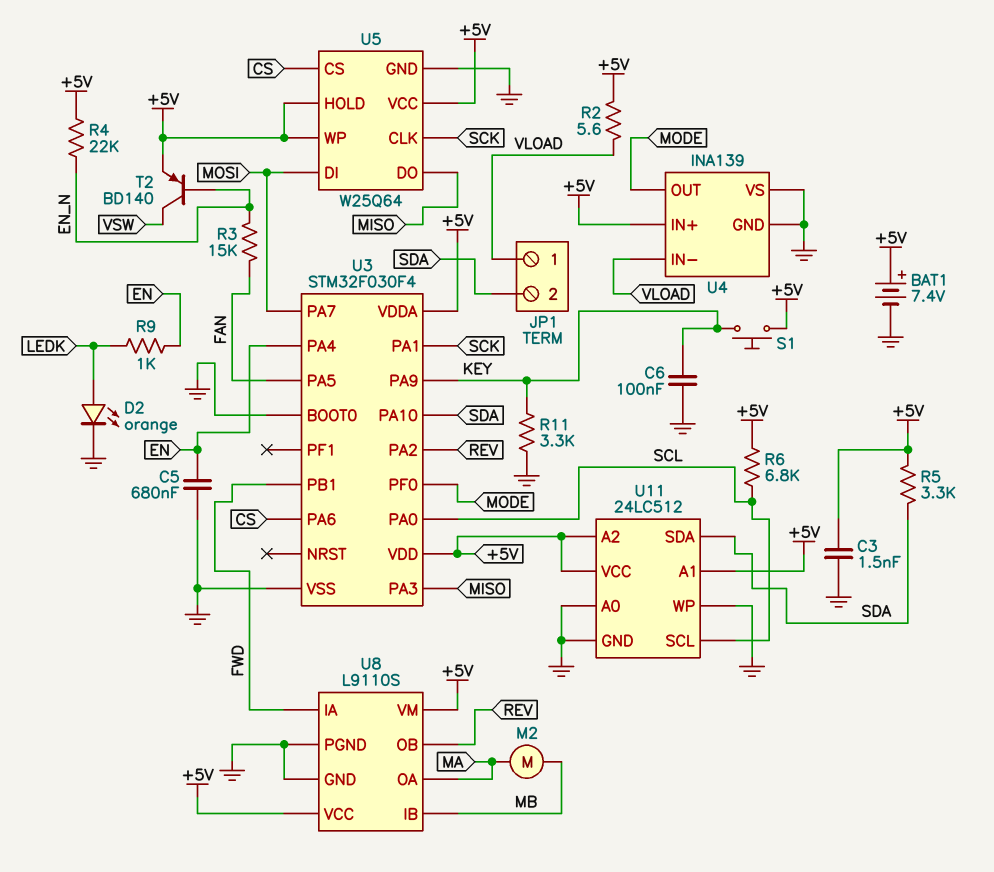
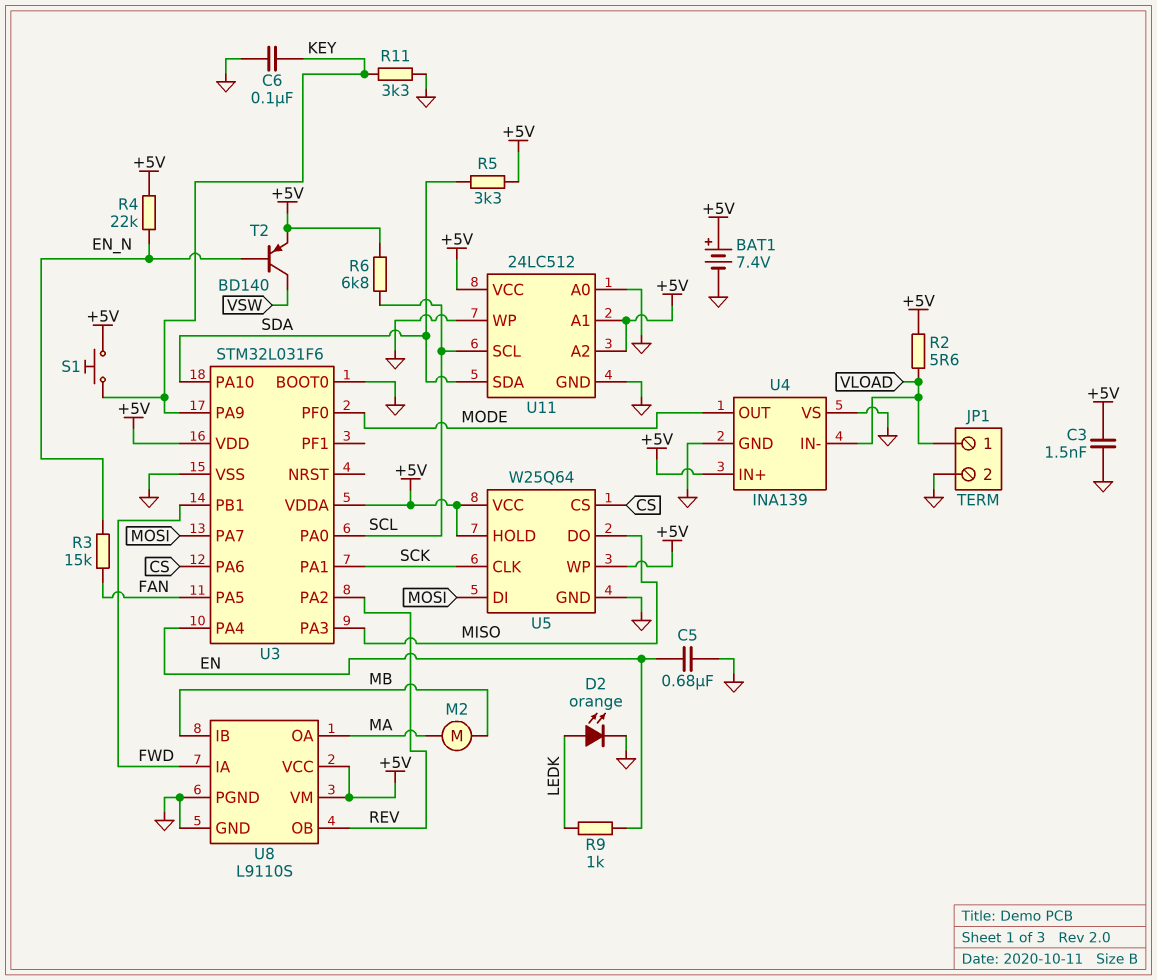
JP1 pin 2: SDA -> GND
U3: STM32F030F4 -> STM32L031F6

